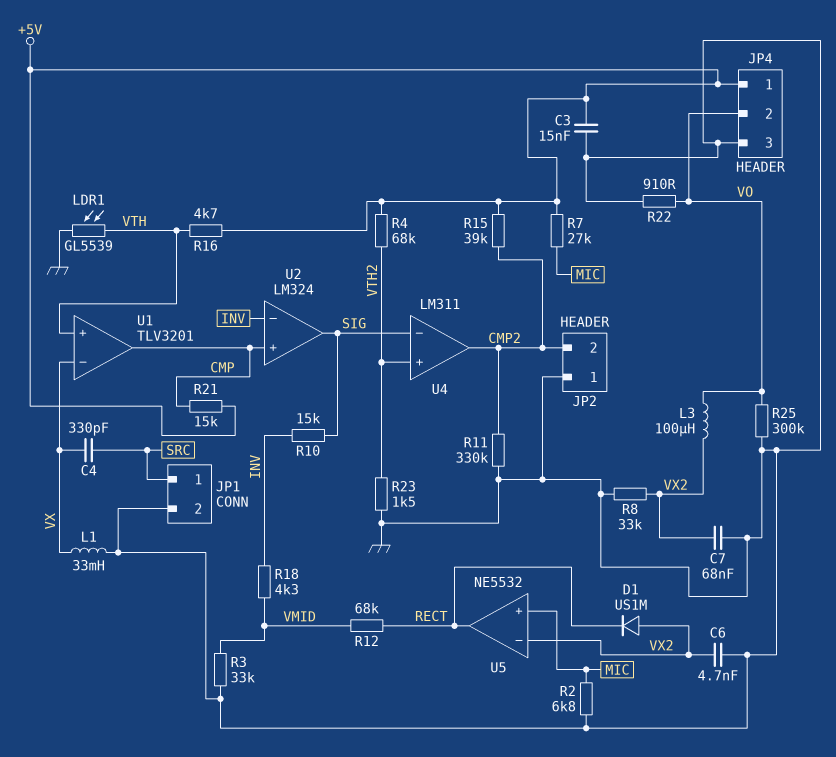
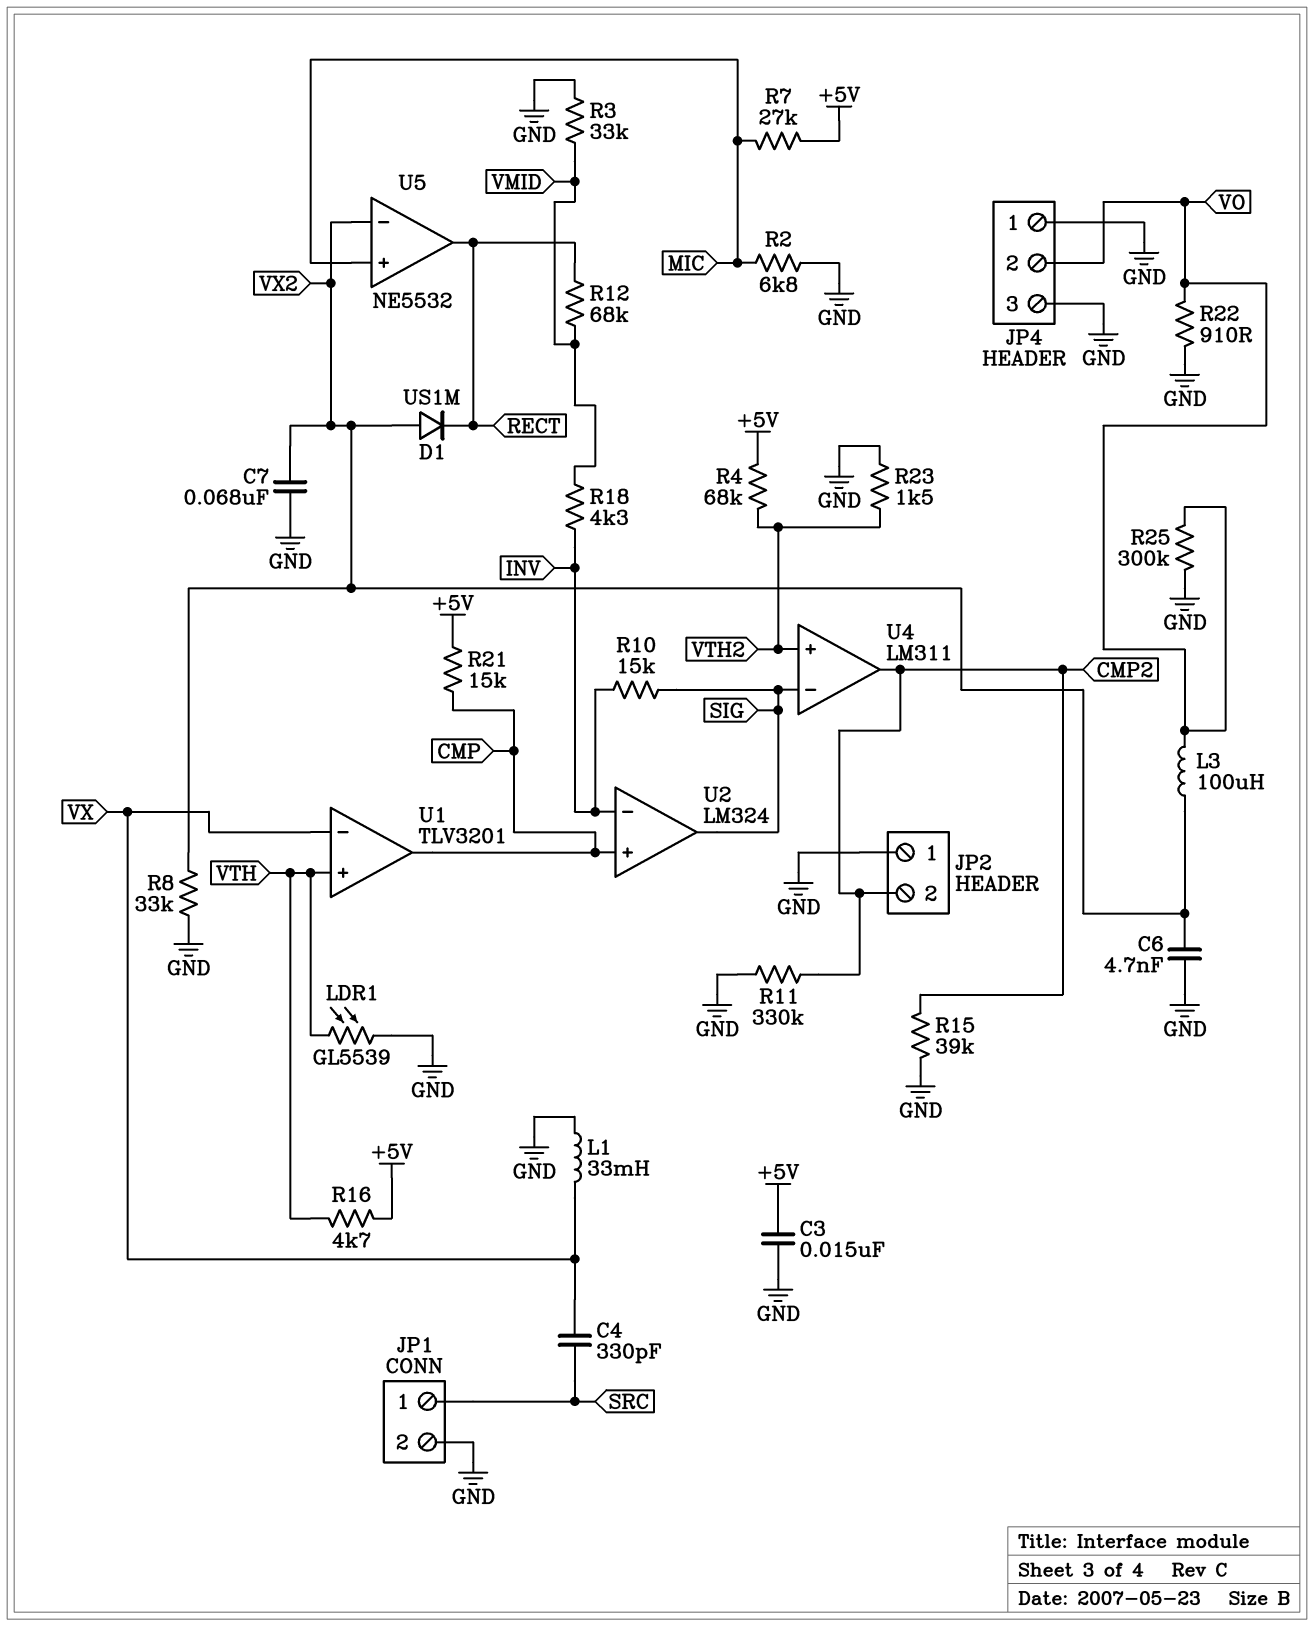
JP4 pin 1: +5V -> GND
R15: 39k (+5V, CMP2) -> 39k (CMP2, GND)

